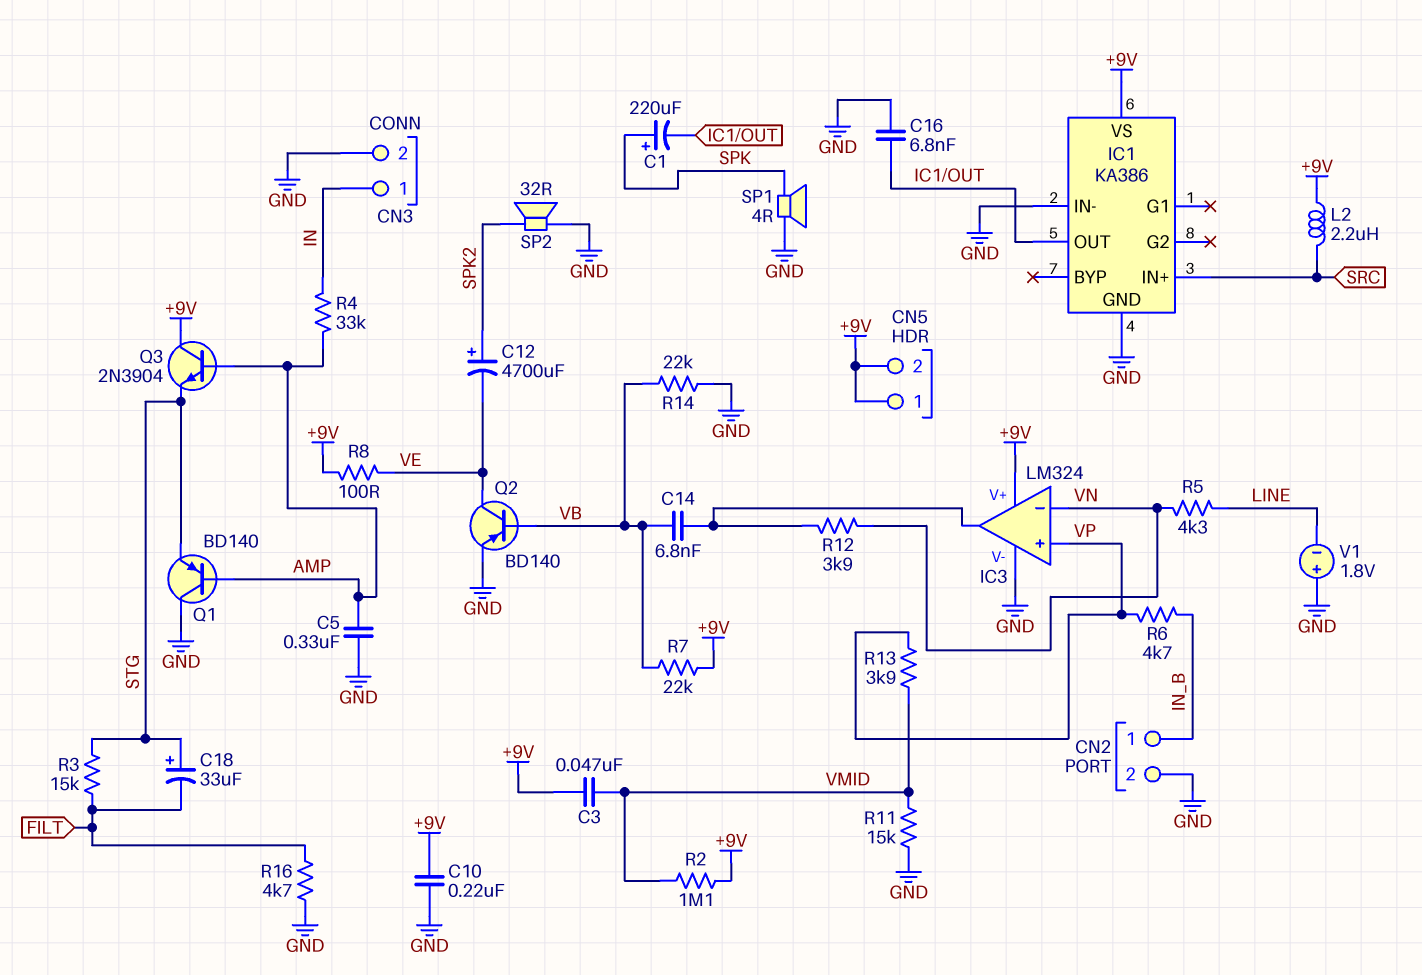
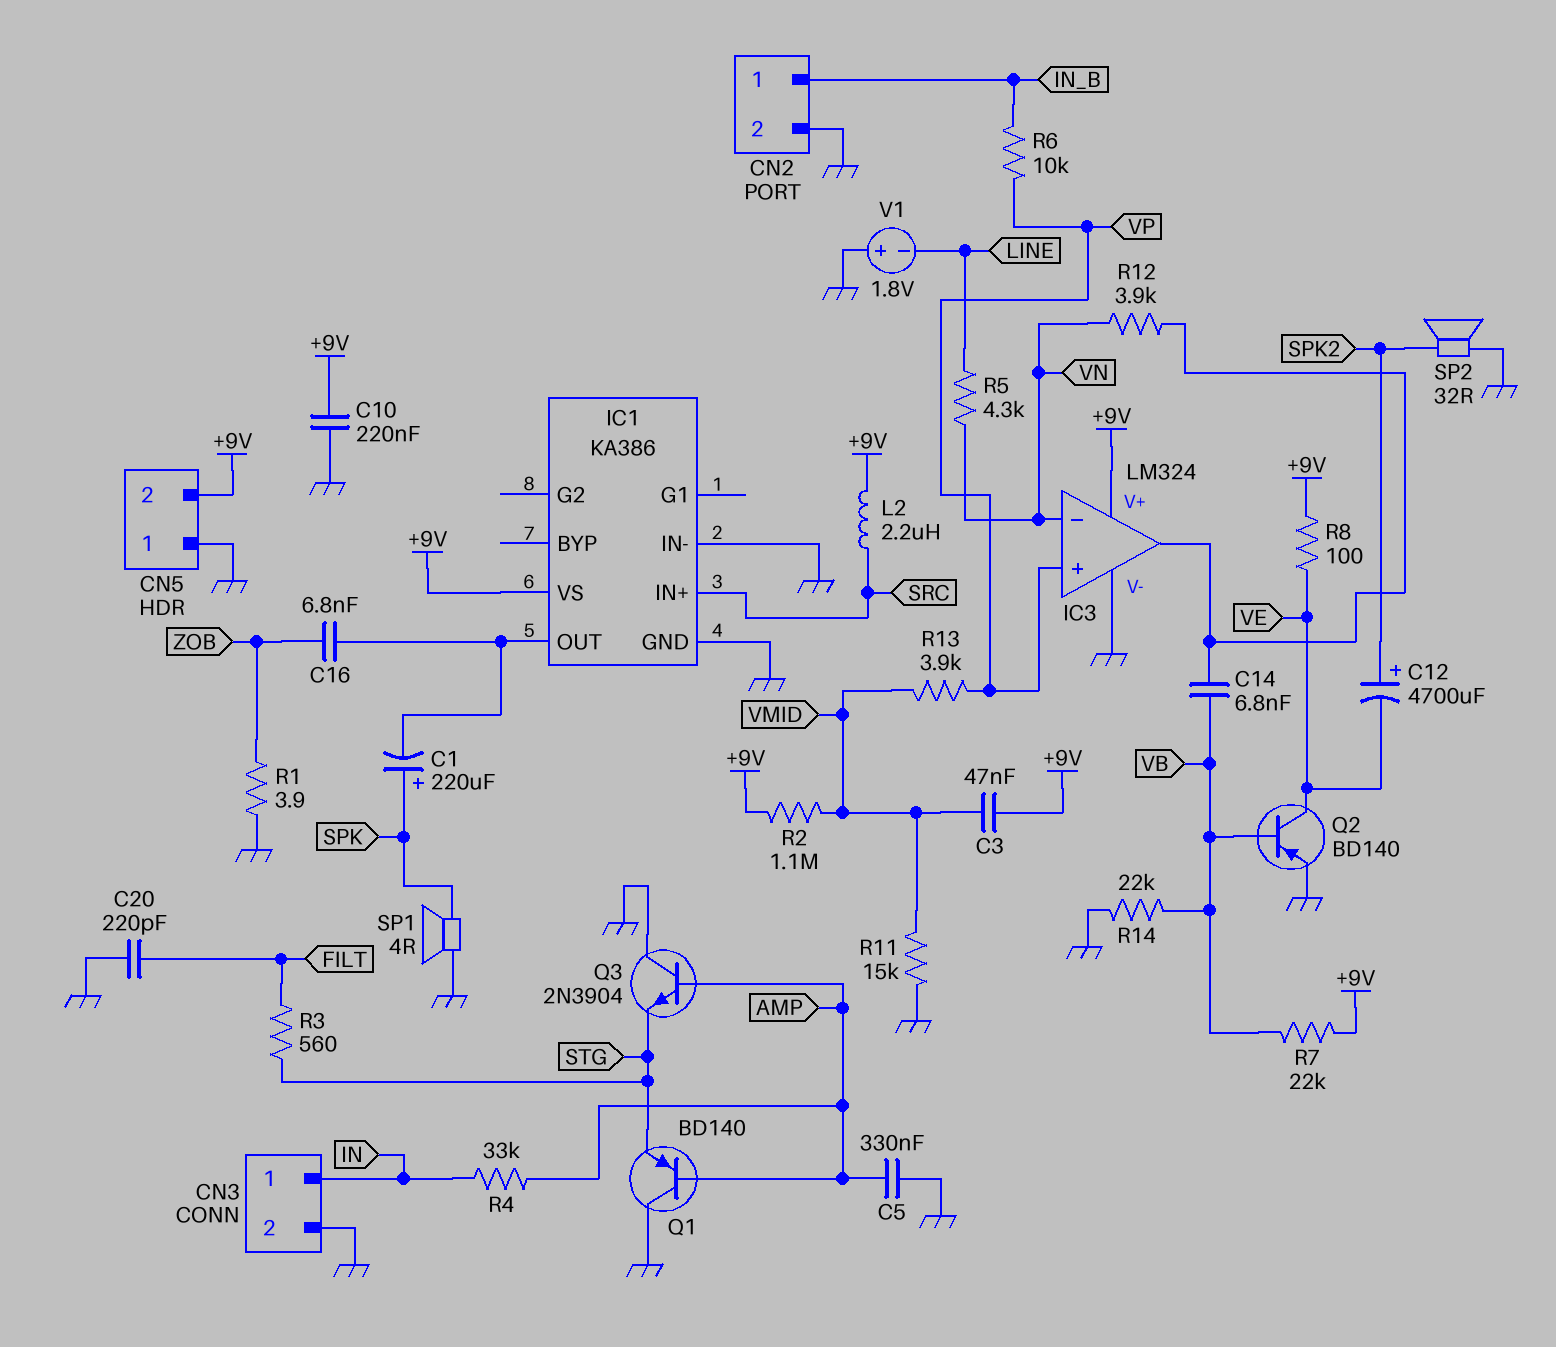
C16: 6.8nF (GND, IC1/OUT) -> 6.8nF (IC1/OUT, ZOB)
C18: 33uF (plus STG, minus FILT) -> none
C20: none -> 220pF (FILT, GND)
CN5 pin 1: +9V -> GND
Q3: NPN 2N3904 (B AMP, C +9V, E STG) -> NPN 2N3904 (B AMP, C GND, E STG)
R1: none -> 3.9 (GND, ZOB)
R3: 15k (FILT, STG) -> 560 (FILT, STG)
R6: 4.7k (IN_B, VP) -> 10k (IN_B, VP)
R16: 4.7k (FILT, GND) -> none

